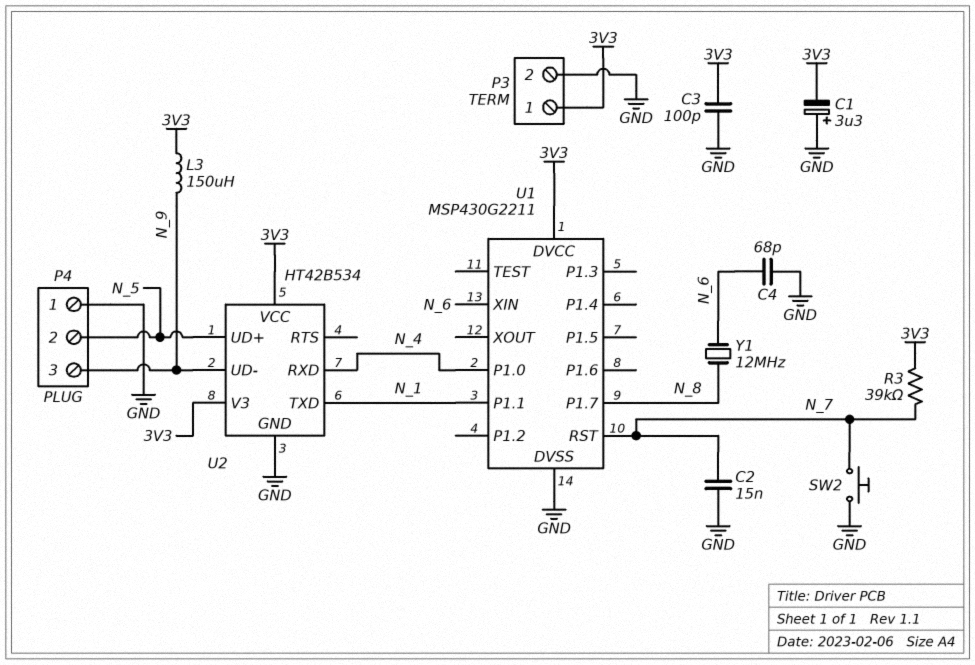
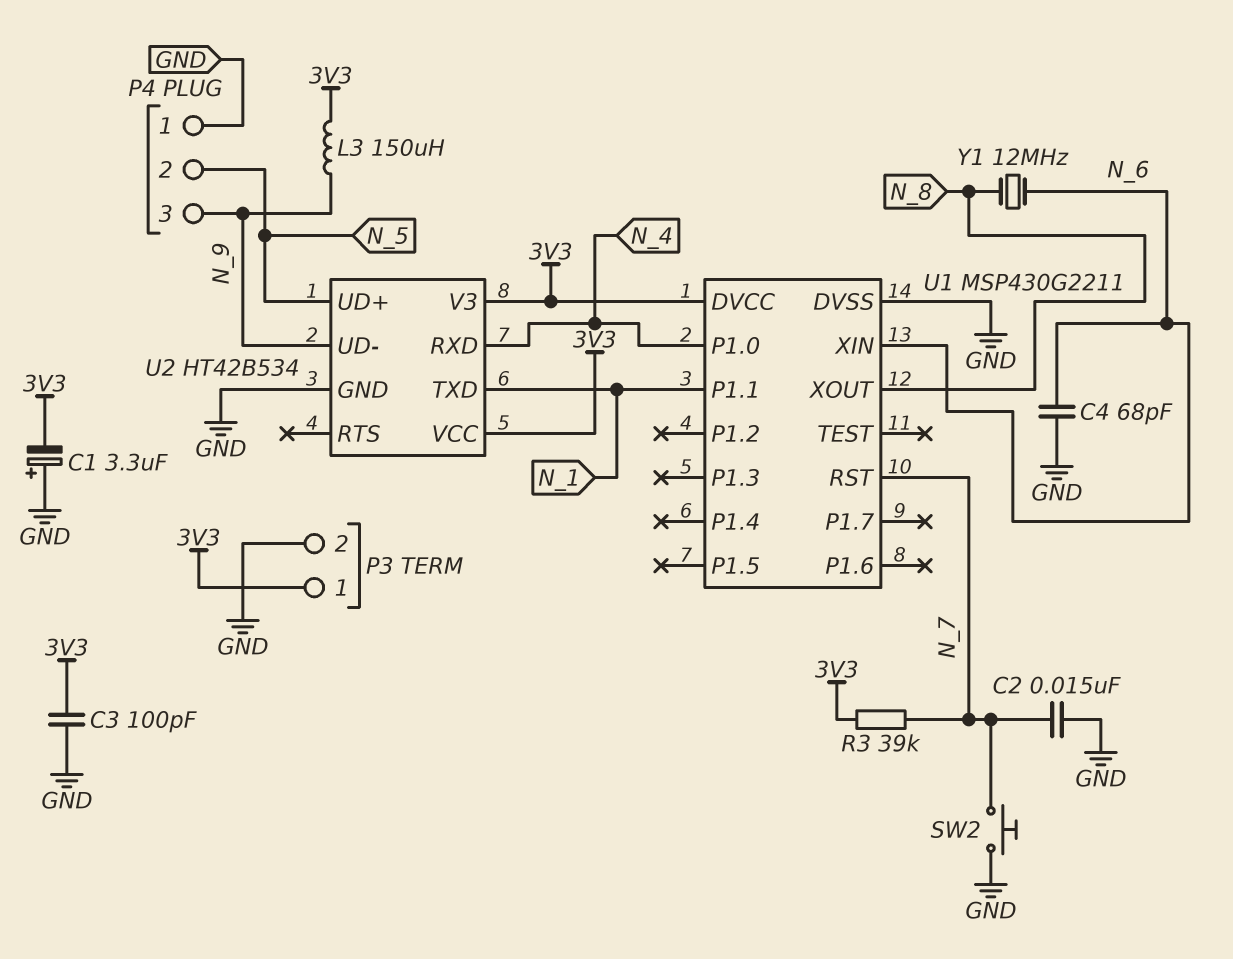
U1 pin P1.7: N_8 -> none
U1 pin XOUT: none -> N_8

